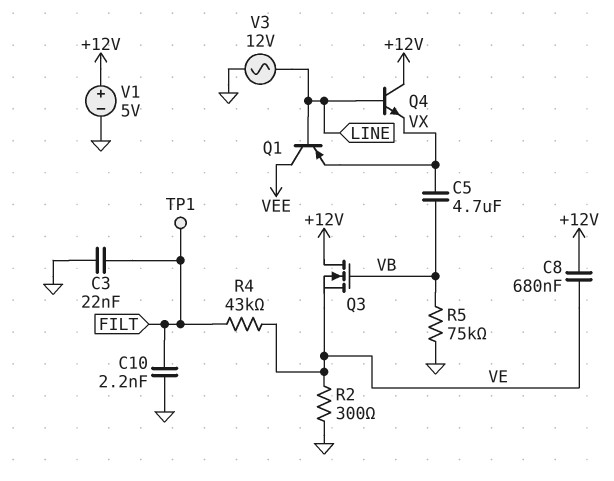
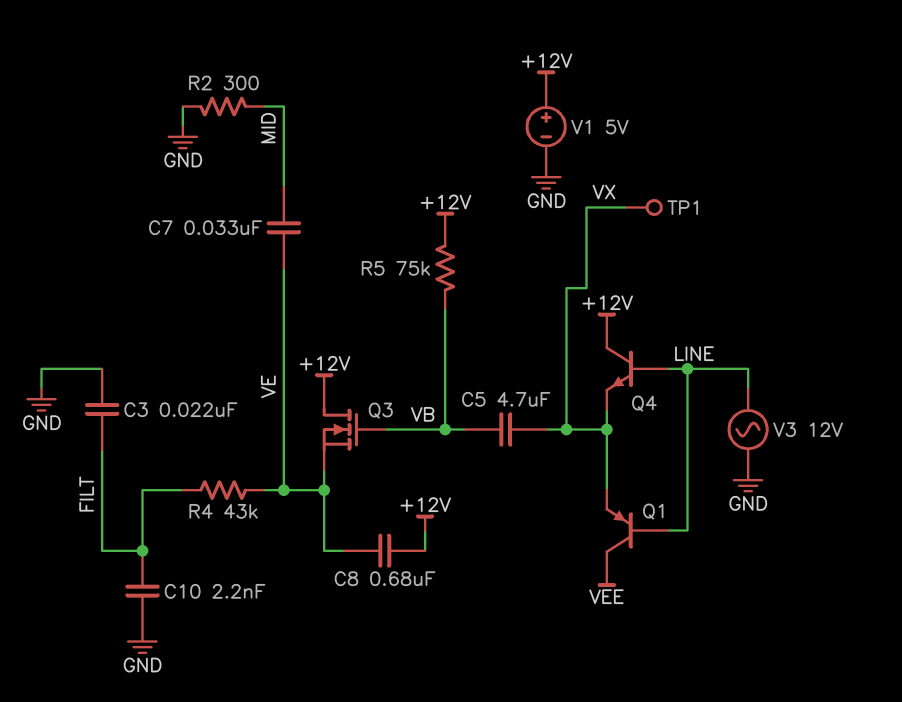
C7: none -> 33nF (MID, VE)
R2: 300 (GND, VE) -> 300 (GND, MID)
R5: 75k (GND, VB) -> 75k (+12V, VB)
TP1: test point (FILT) -> test point (VX)

